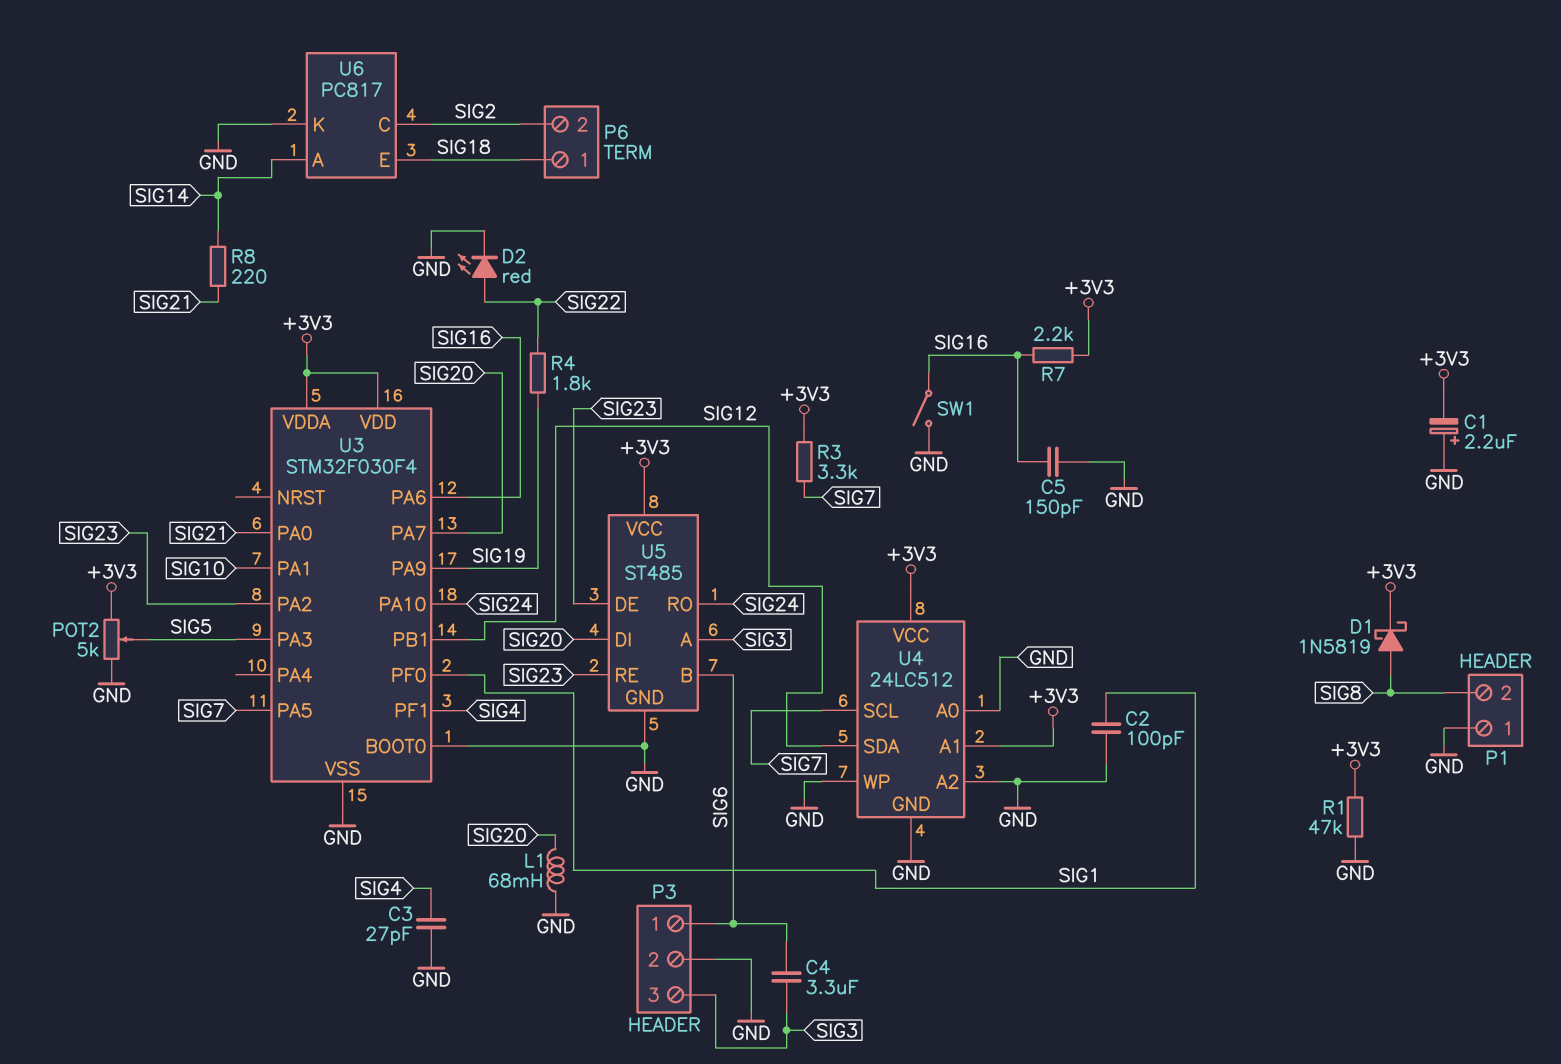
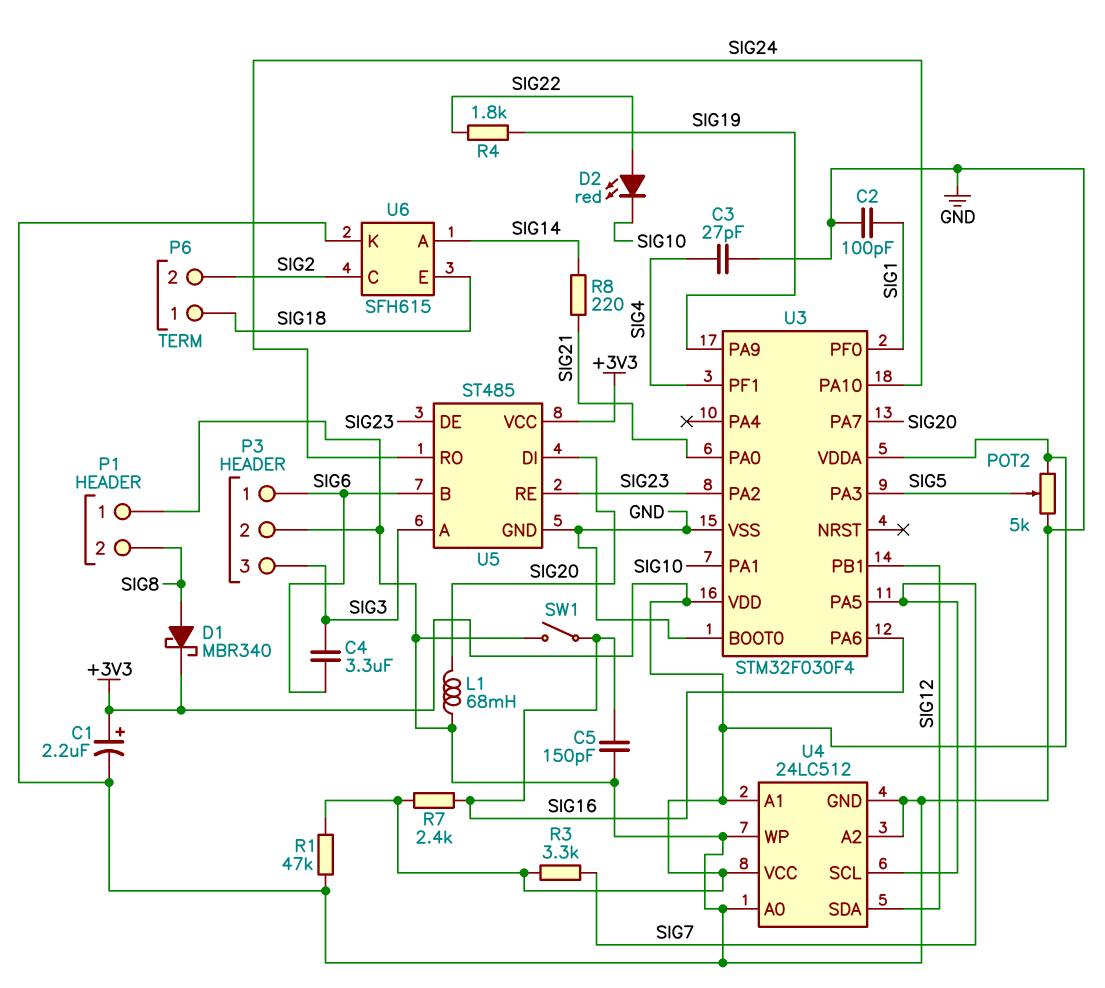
C1: 2.2uF (plus GND, minus +3V3) -> 2.2uF (plus +3V3, minus GND)
D1: schottky 1N5819 (A SIG8, K +3V3) -> schottky MBR340 (A SIG8, K +3V3)
D2: LED red (A SIG22, K GND) -> LED red (A SIG22, K SIG10)
R7: 2.2k (+3V3, SIG16) -> 2.4k (+3V3, SIG16)
U6: PC817 -> SFH615

